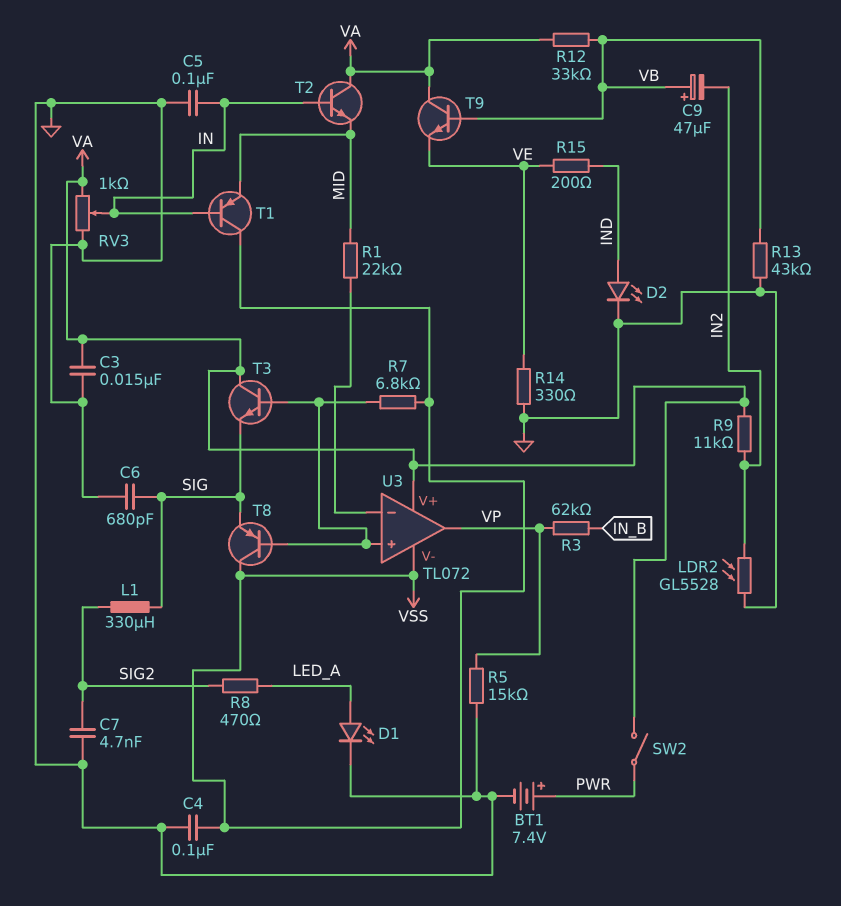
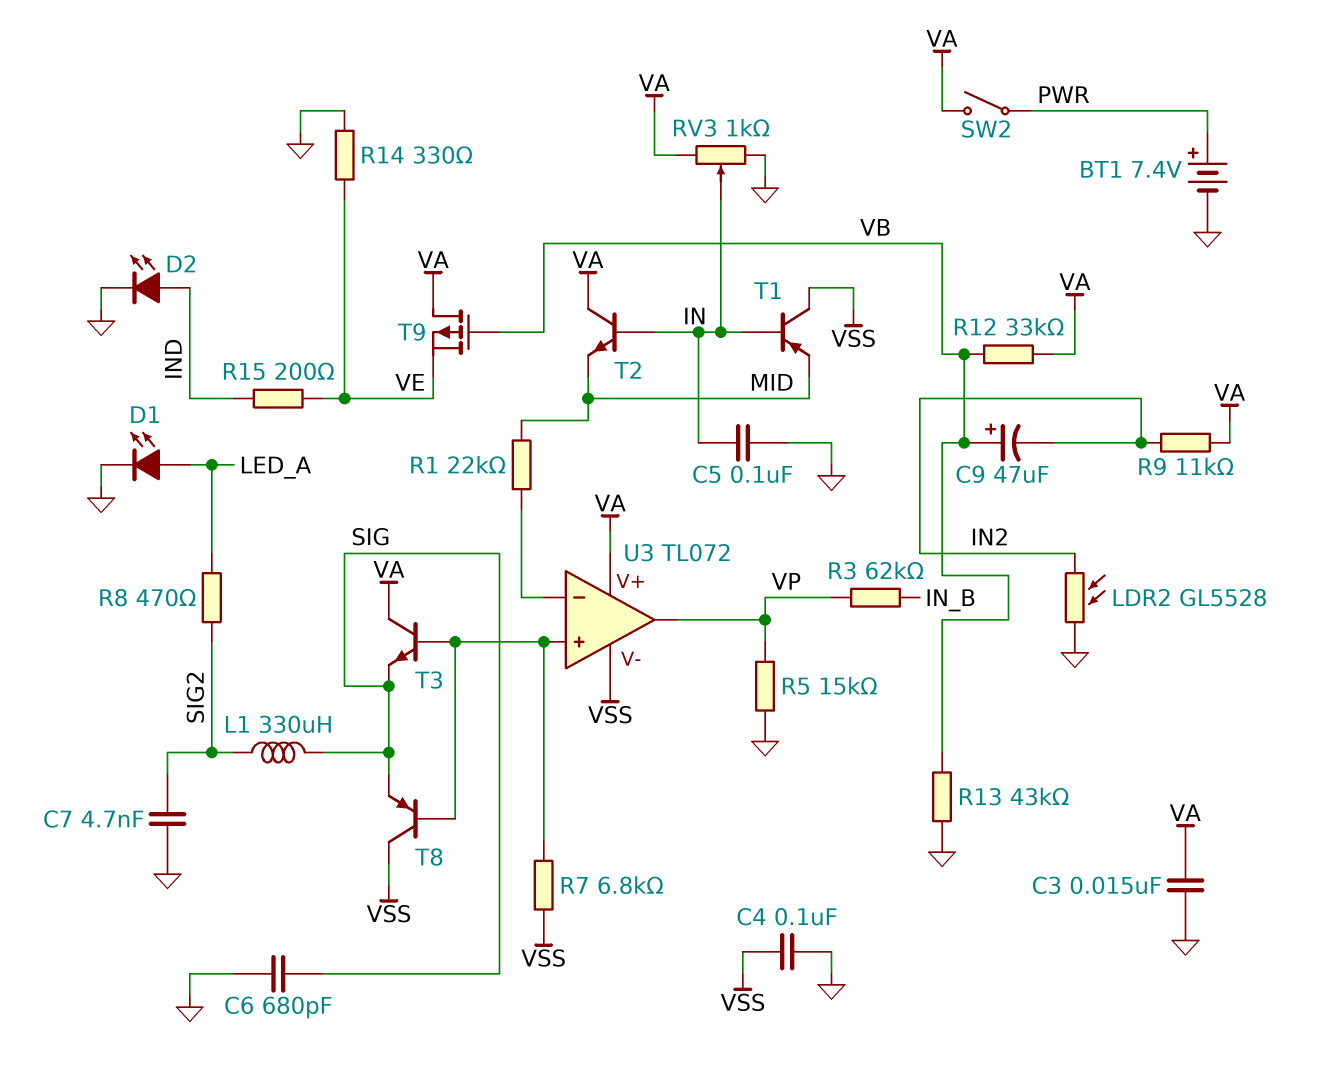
T9: NPN (B VB, C VA, E VE) -> PMOS (G VB, D VA, S VE)

